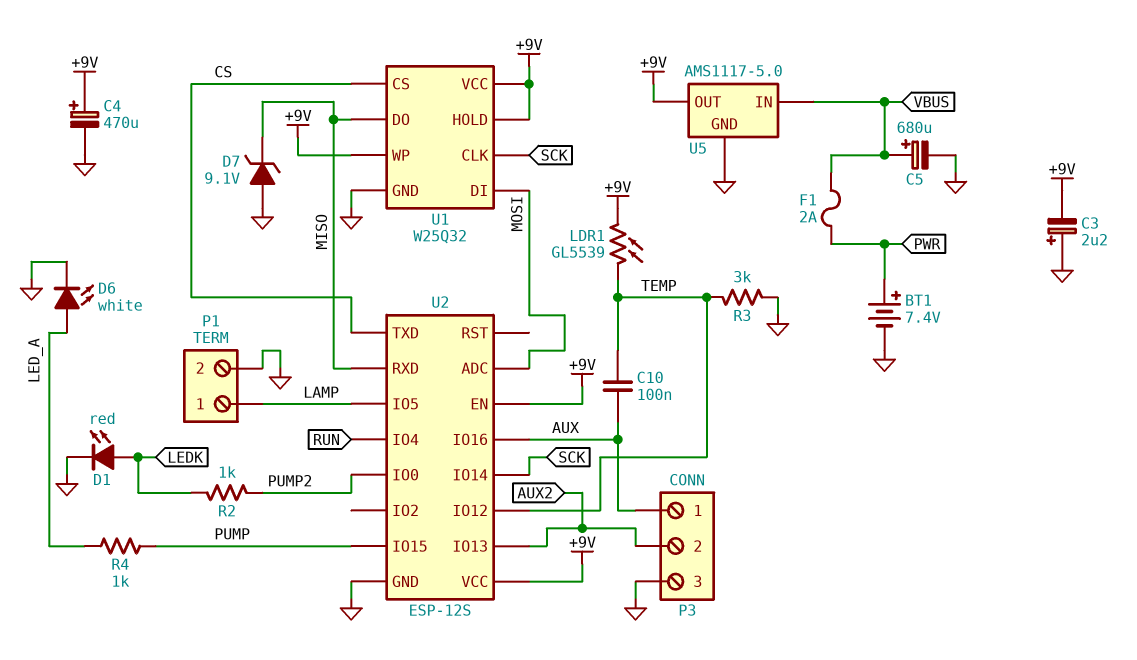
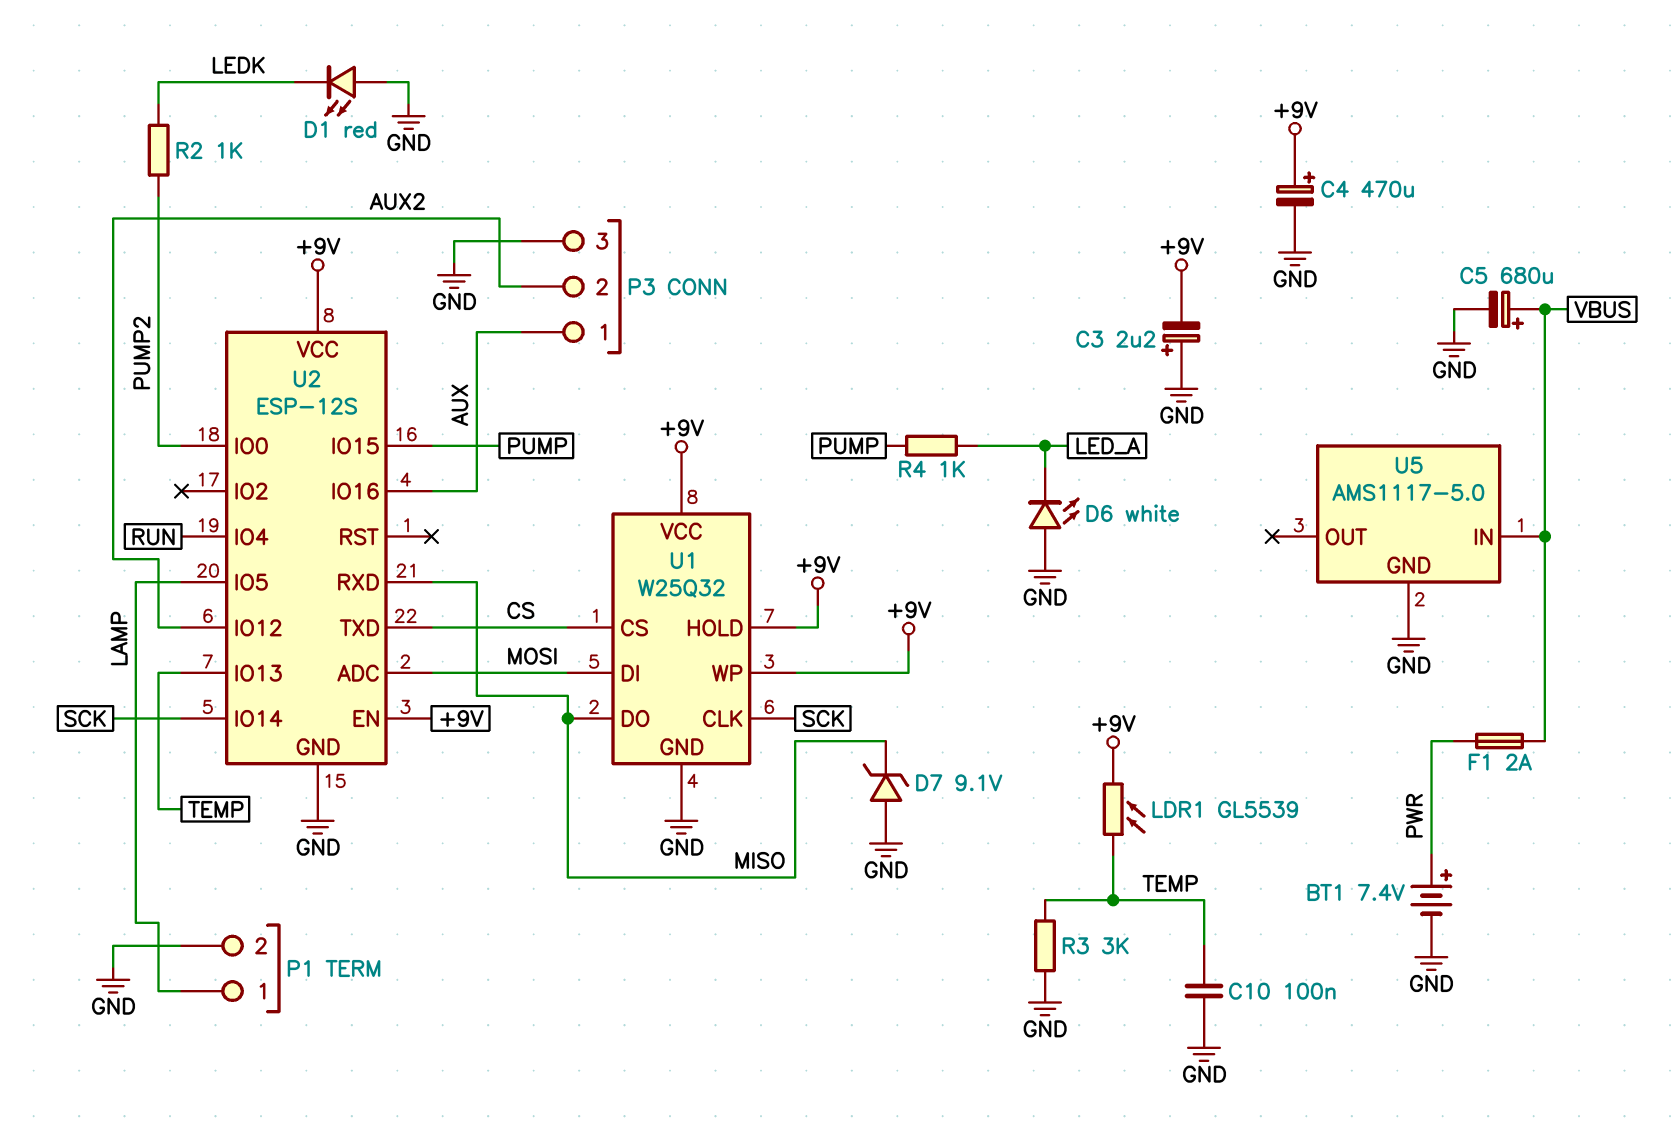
C10: 100nF (AUX, TEMP) -> 100nF (GND, TEMP)
D1: LED red (A LEDK, K GND) -> LED red (A GND, K LEDK)
D6: LED white (A LED_A, K GND) -> LED white (A GND, K LED_A)
U2 pin IO12: TEMP -> AUX2
U2 pin IO13: AUX2 -> TEMP
U5 pin OUT: +9V -> none

